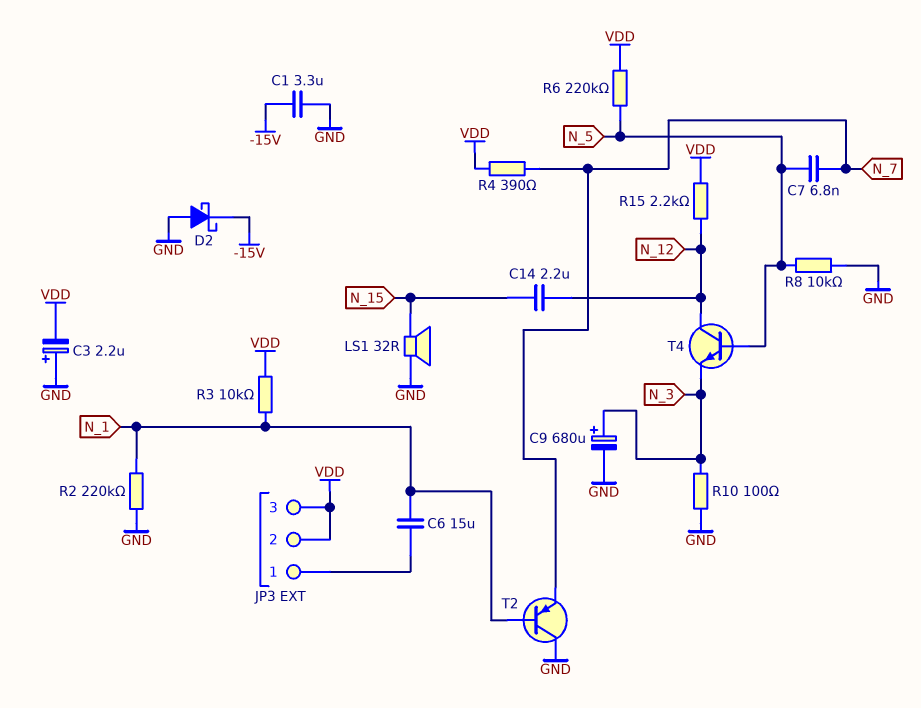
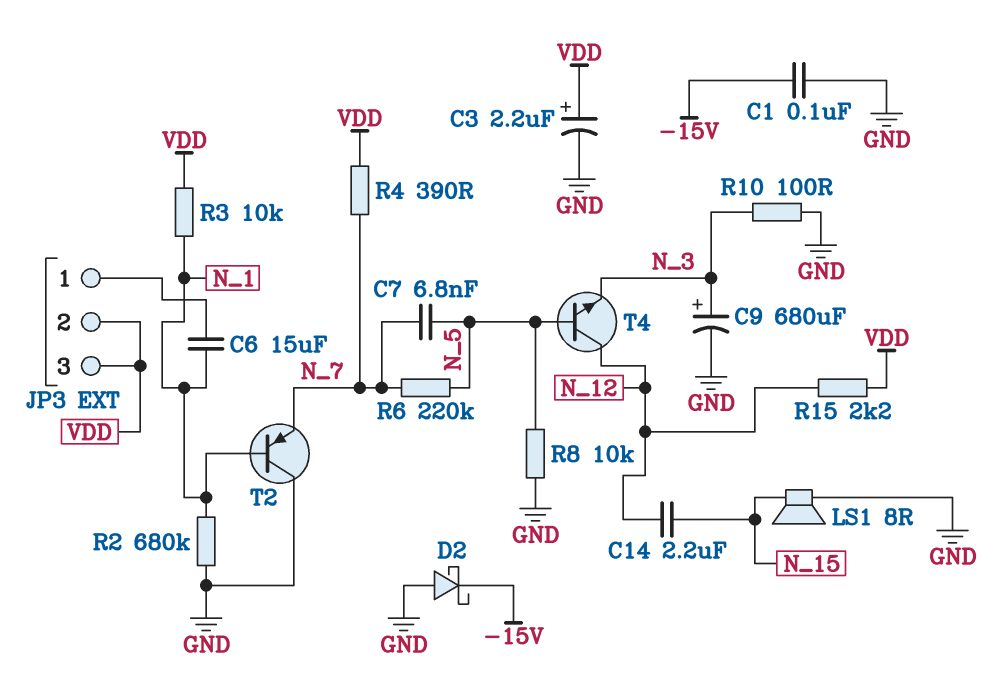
C1: 3.3uF (-15V, GND) -> 100nF (-15V, GND)
C3: 2.2uF (plus GND, minus VDD) -> 2.2uF (plus VDD, minus GND)
LS1: speaker 32R (GND, N_15) -> speaker 8R (GND, N_15)
R2: 220k (GND, N_1) -> 680k (GND, N_1)
R6: 220k (N_5, VDD) -> 220k (N_5, N_7)

